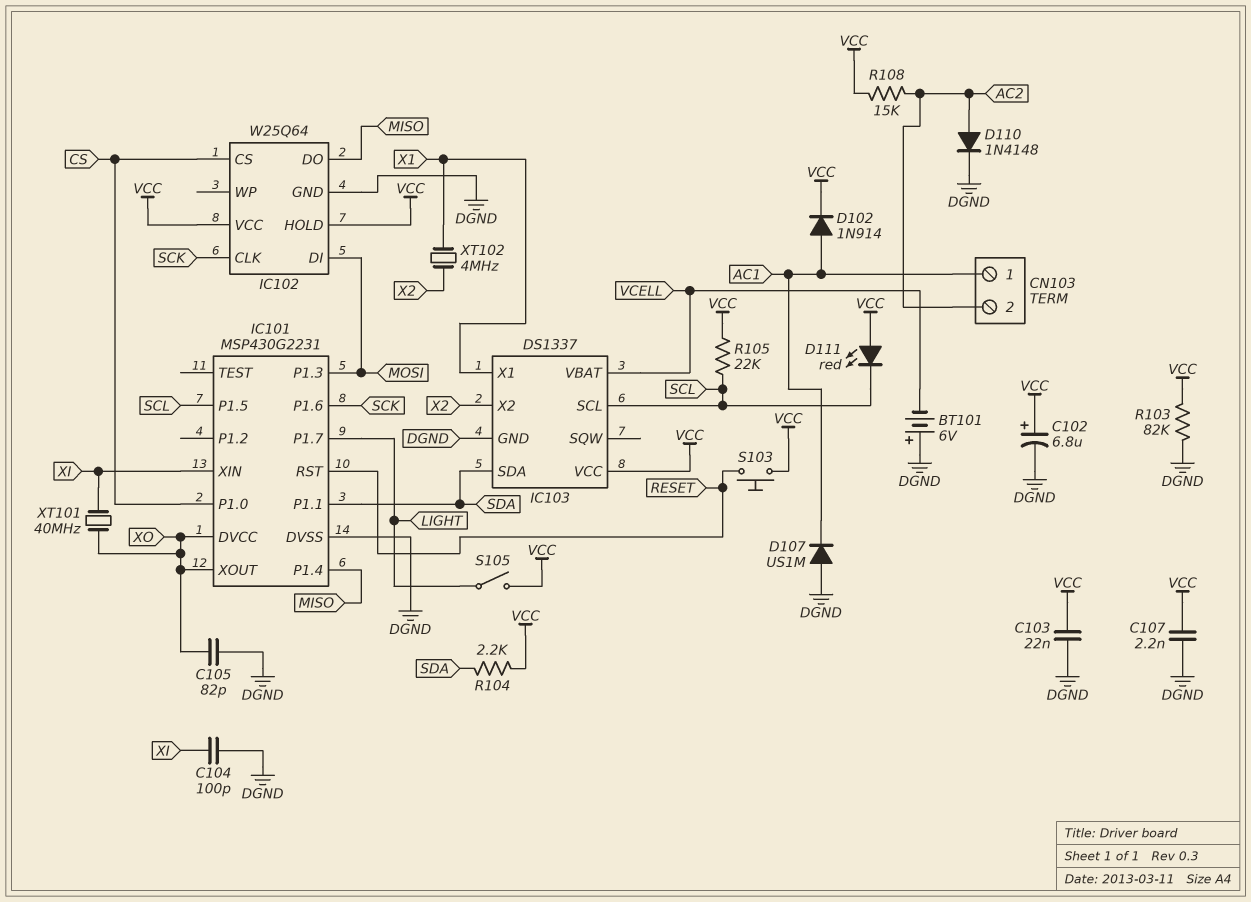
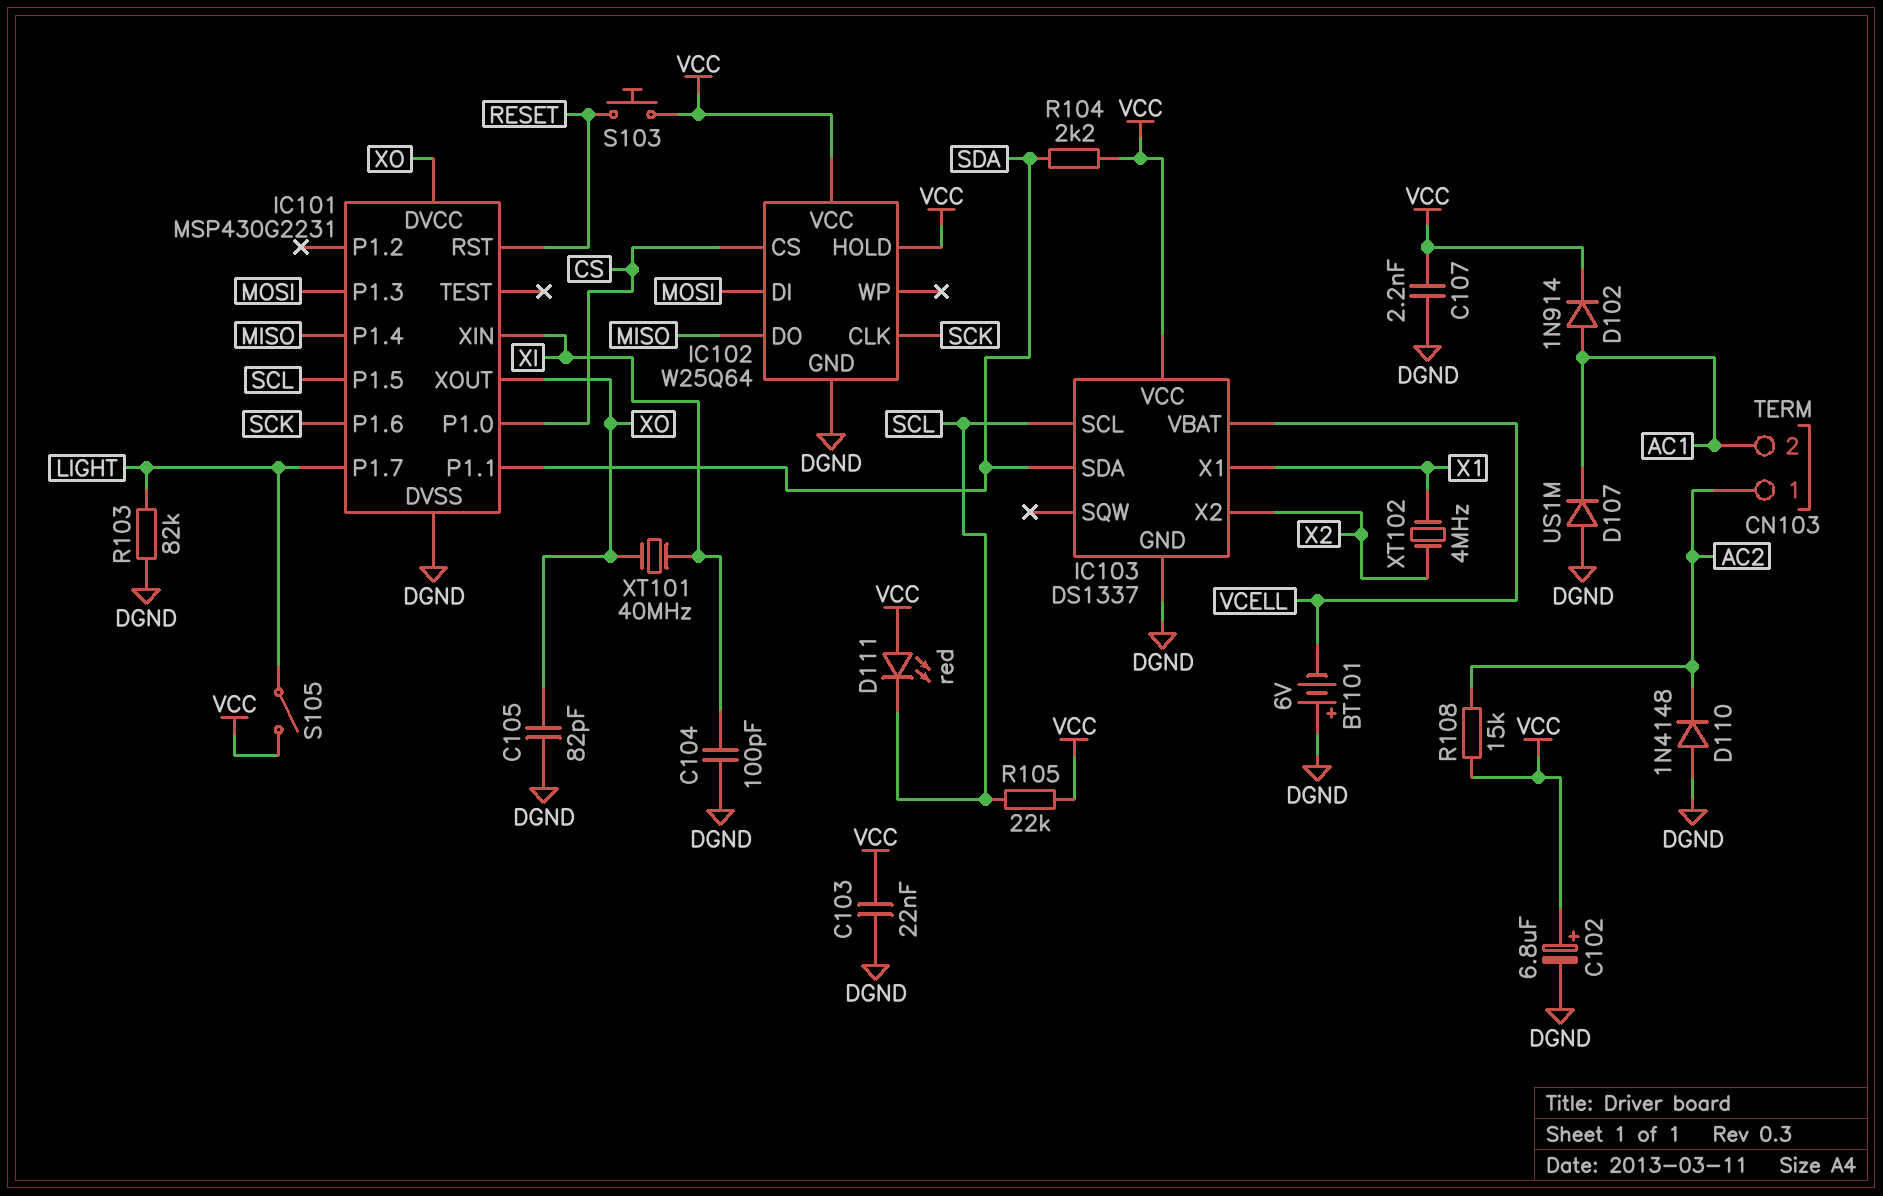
CN103 pin 1: AC1 -> AC2
CN103 pin 2: AC2 -> AC1
D110: diode 1N4148 (A AC2, K DGND) -> diode 1N4148 (A DGND, K AC2)
R103: 82k (DGND, VCC) -> 82k (DGND, LIGHT)

